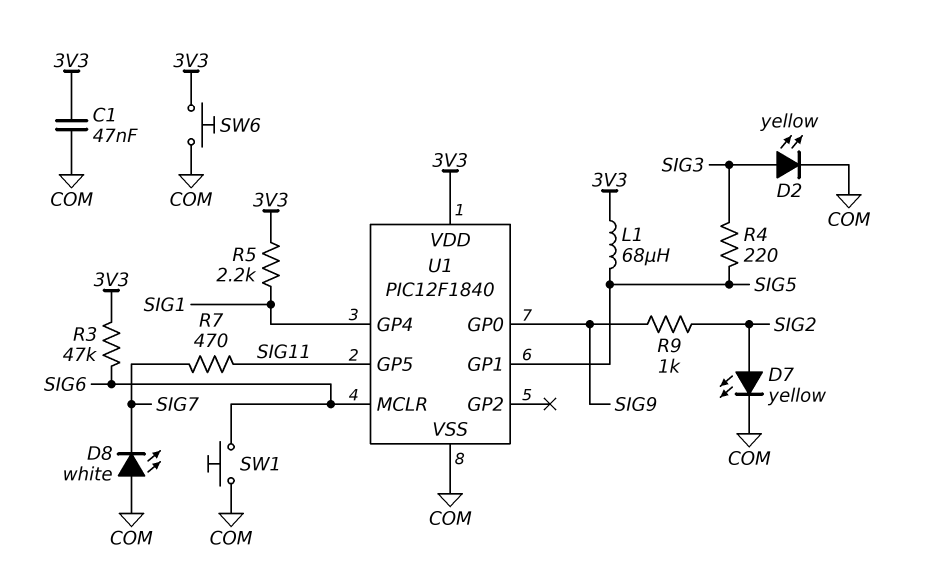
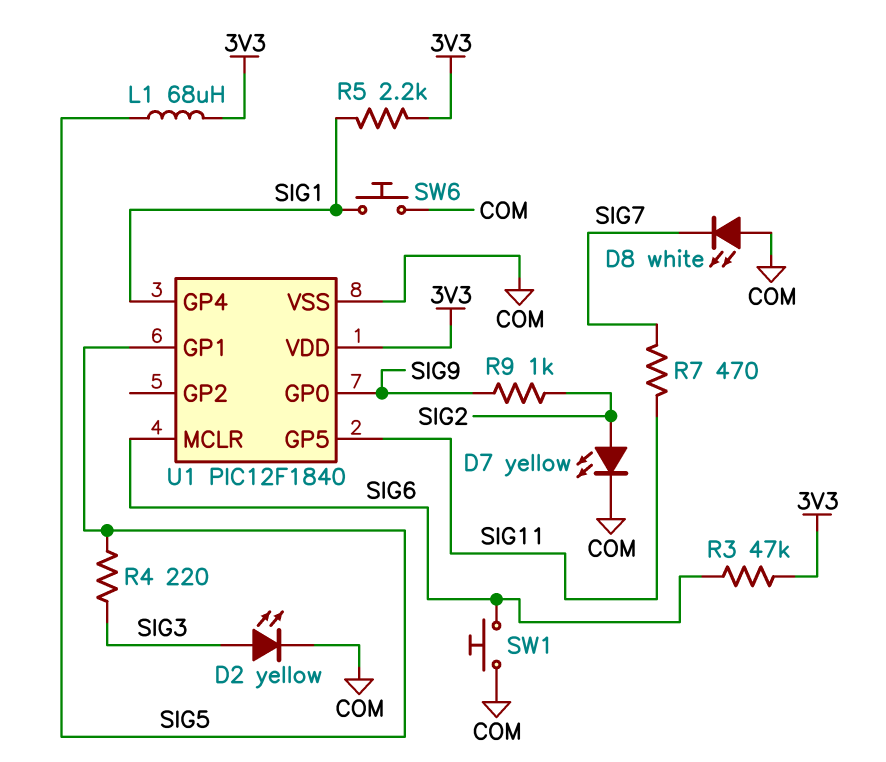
C1: 47nF (3V3, COM) -> none
SW6: button (3V3, COM) -> button (COM, SIG1)

